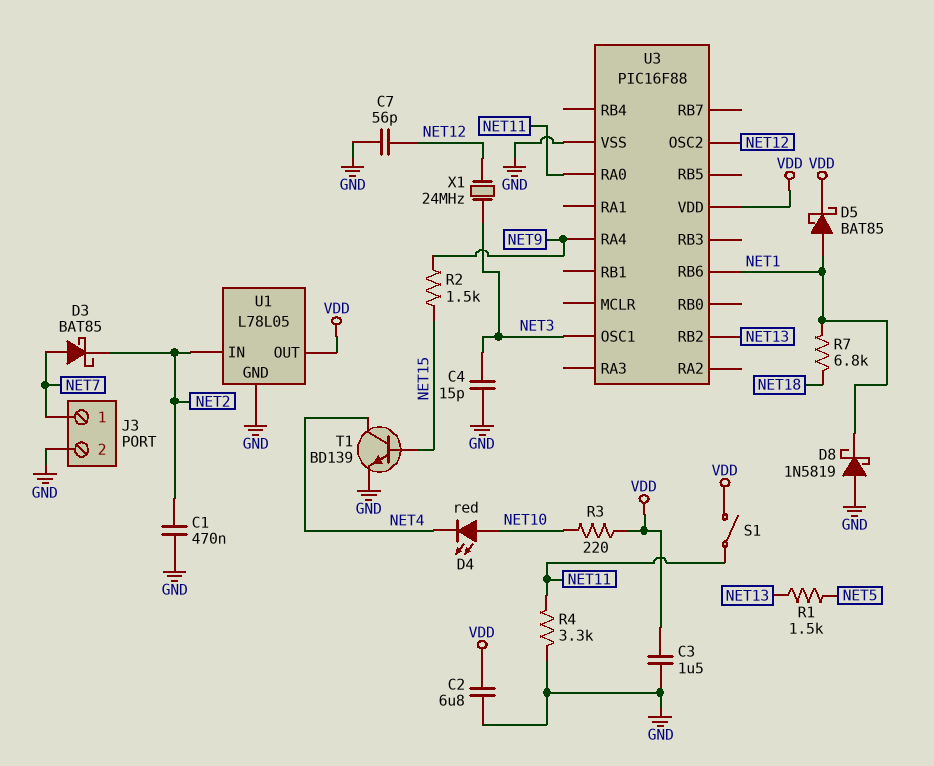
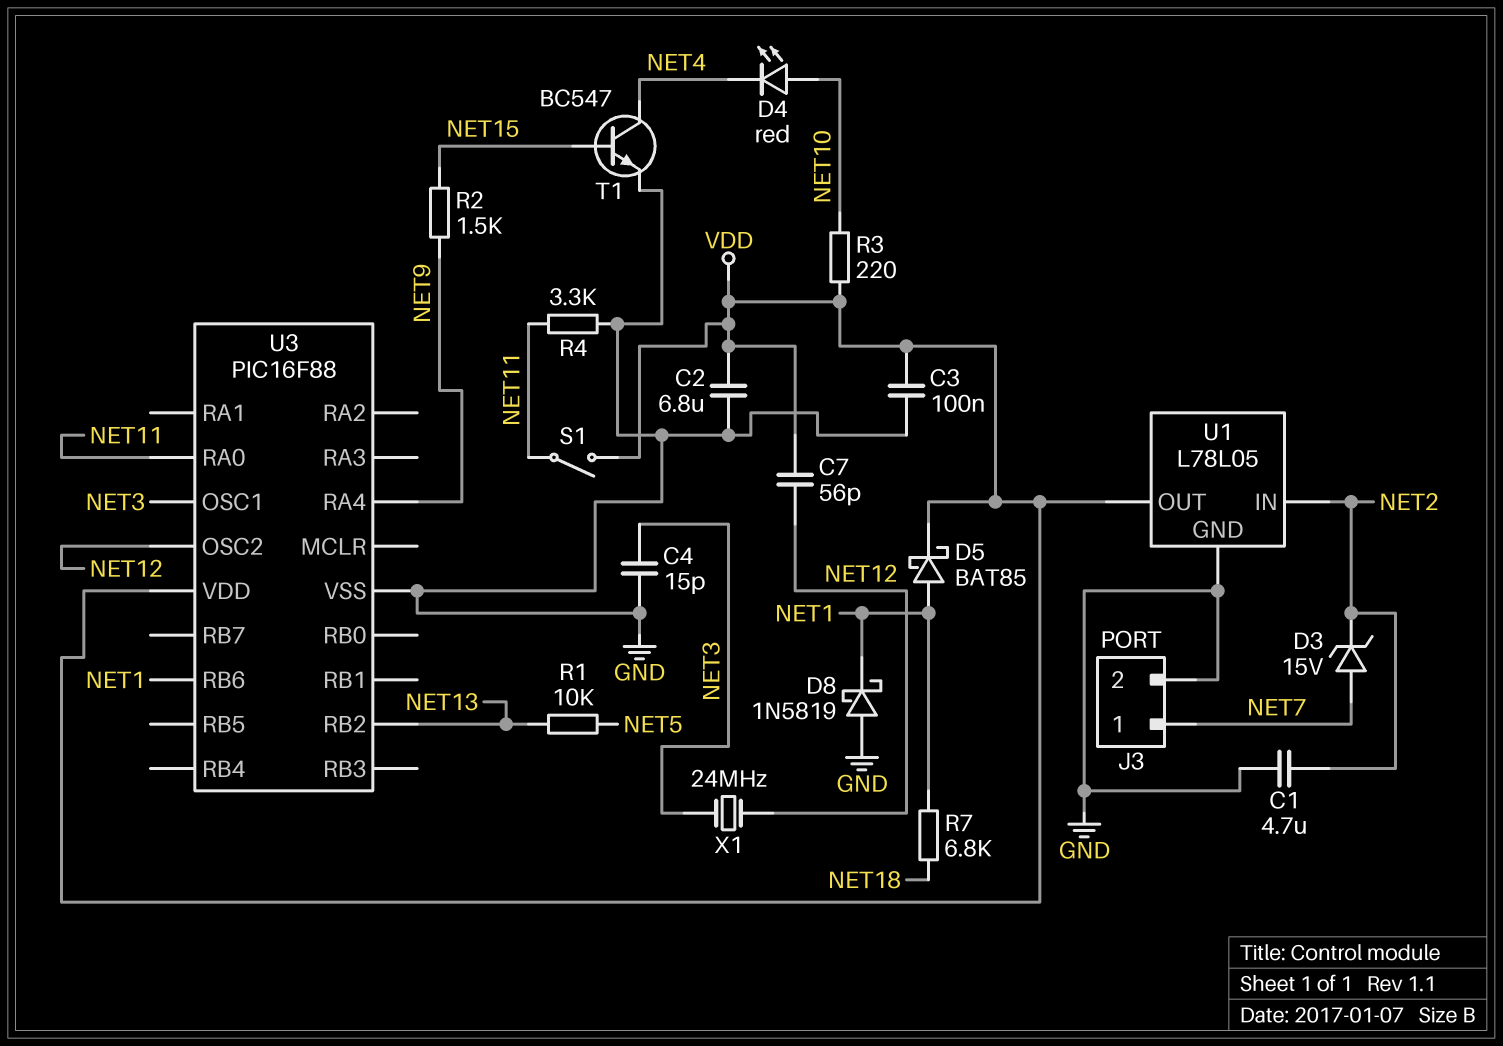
C1: 470nF (GND, NET2) -> 4.7uF (GND, NET2)
C3: 1.5uF (GND, VDD) -> 100nF (GND, VDD)
C7: 56pF (GND, NET12) -> 56pF (NET12, VDD)
D3: schottky BAT85 (A NET7, K NET2) -> zener 15V (A NET7, K NET2)
R1: 1.5k (NET5, NET13) -> 10k (NET5, NET13)
T1: NPN BD139 (B NET15, C NET4, E GND) -> NPN BC547 (B NET15, C NET4, E GND)

